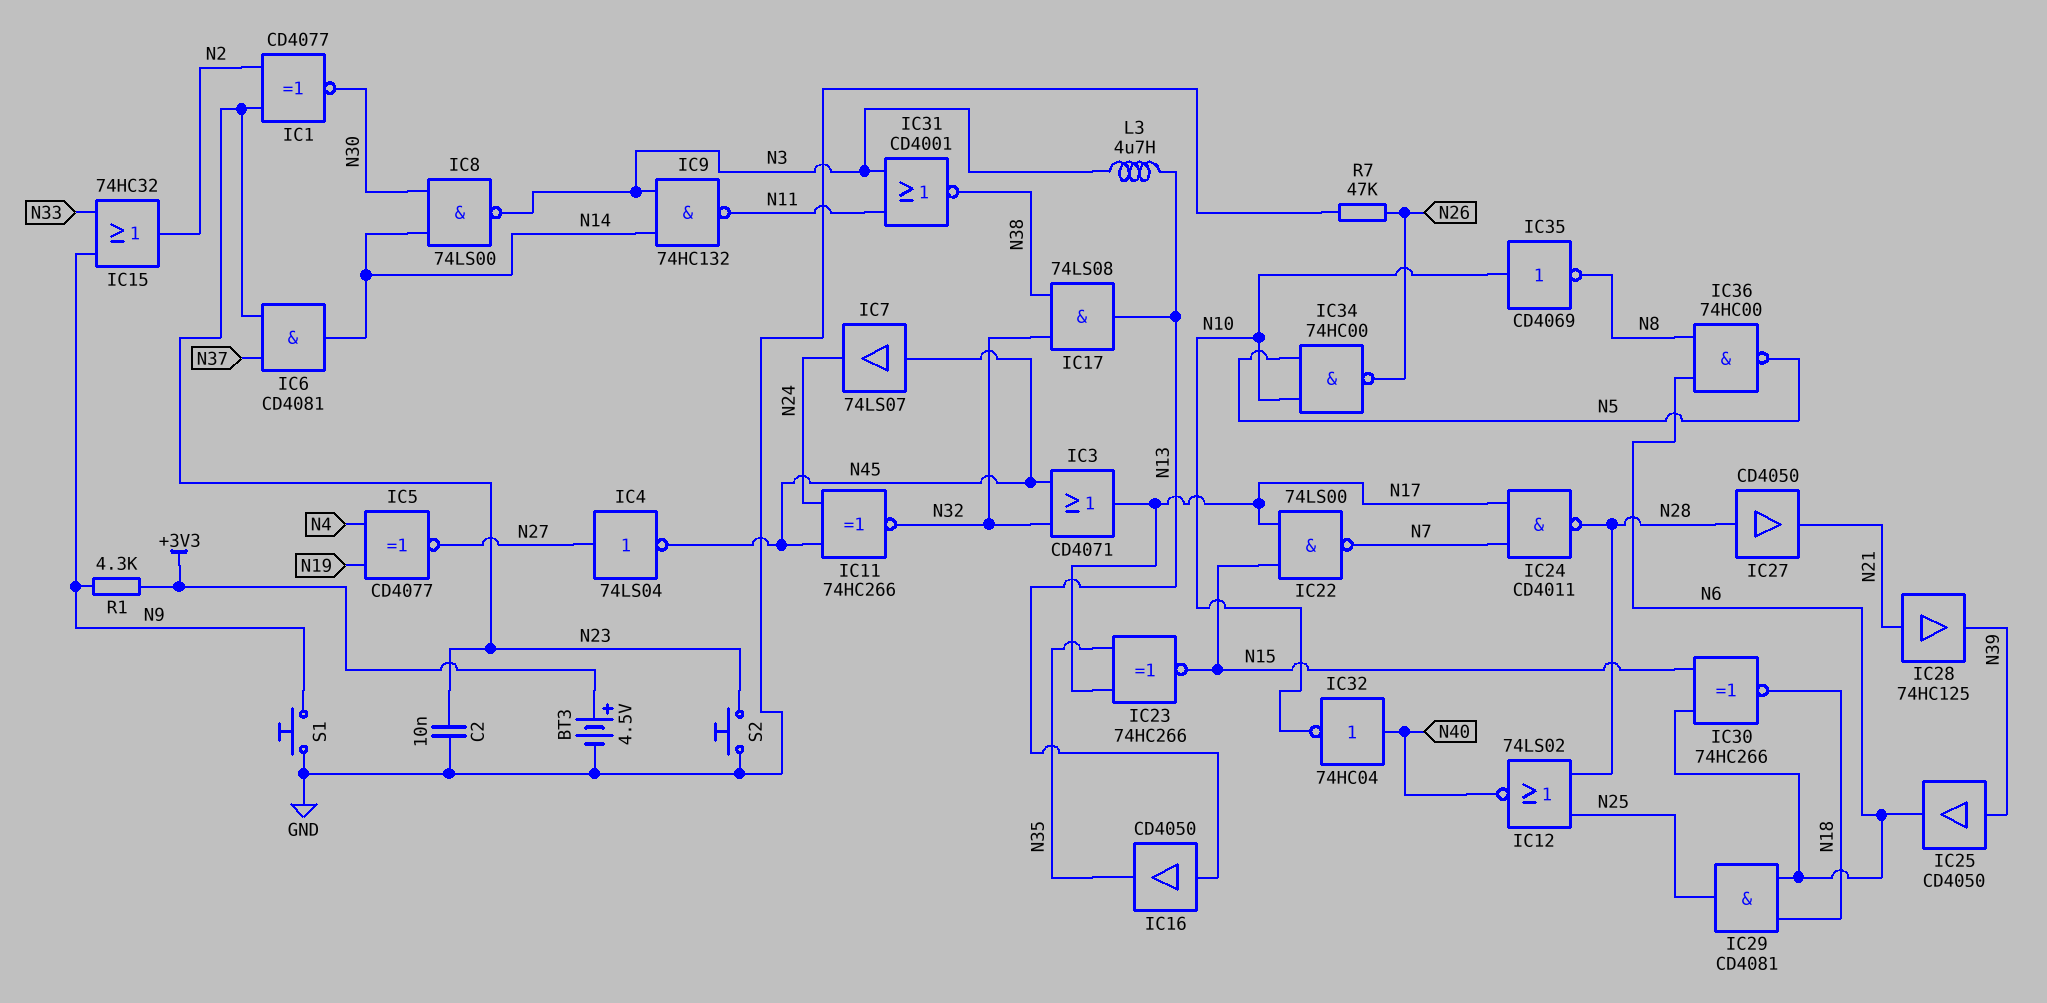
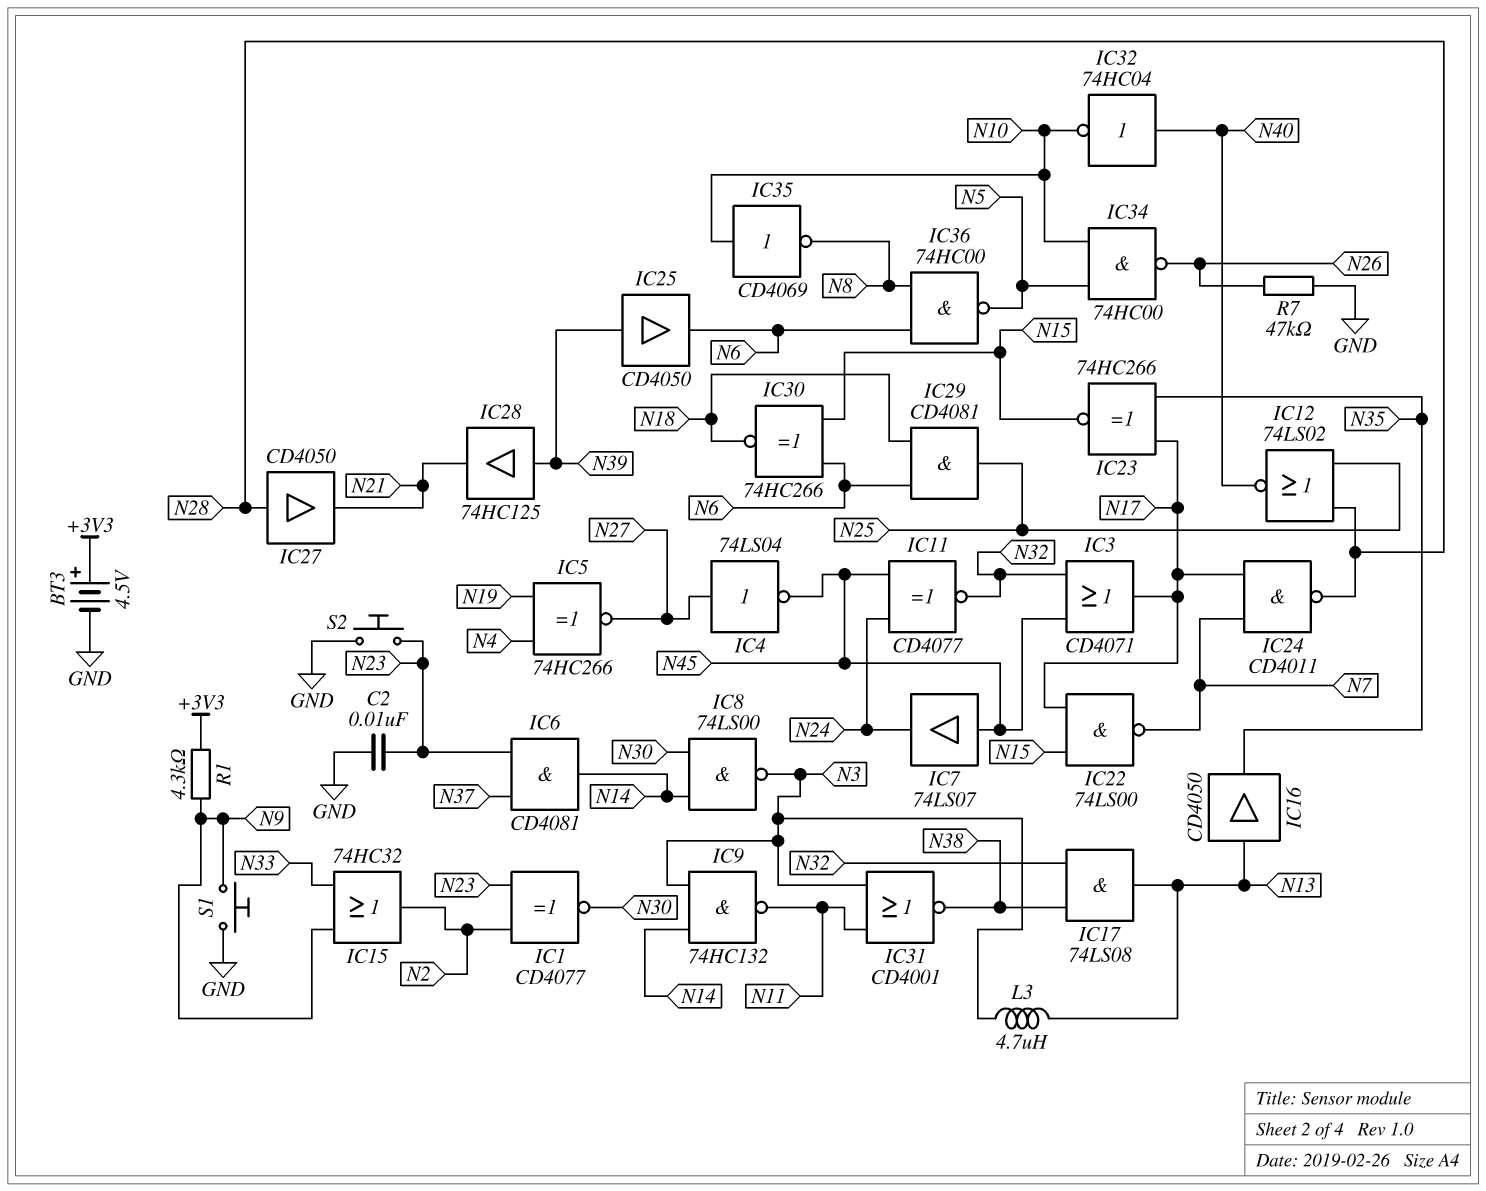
IC5: XNOR CD4077 (in N4, in N19, out N27) -> XNOR 74HC266 (in N4, in N19, out N27)
IC11: XNOR 74HC266 (in N24, in N45, out N32) -> XNOR CD4077 (in N24, in N45, out N32)
IC28: buffer 74HC125 (in N21, out N39) -> buffer 74HC125 (in N39, out N21)

